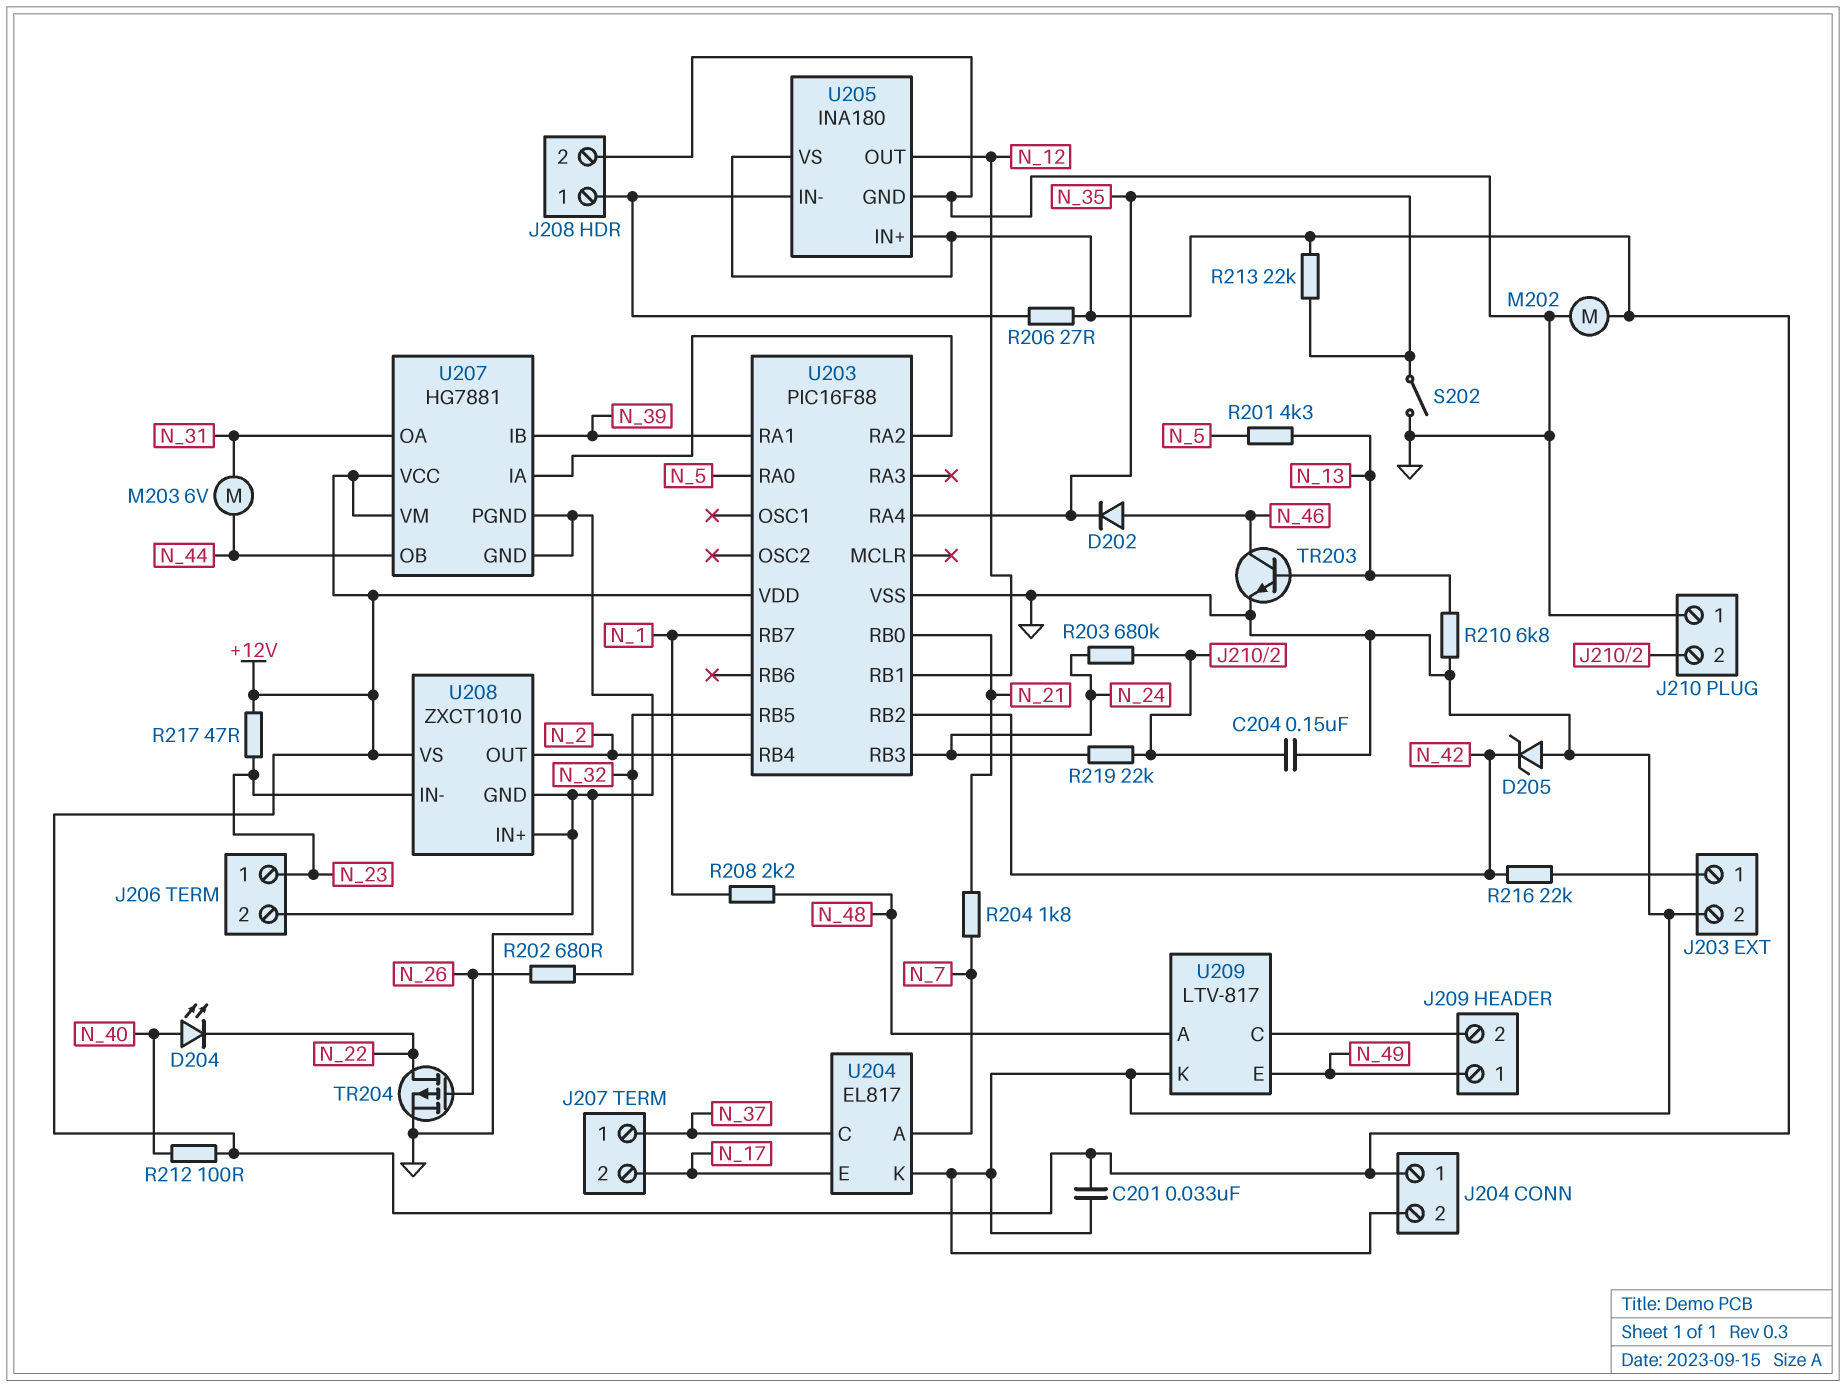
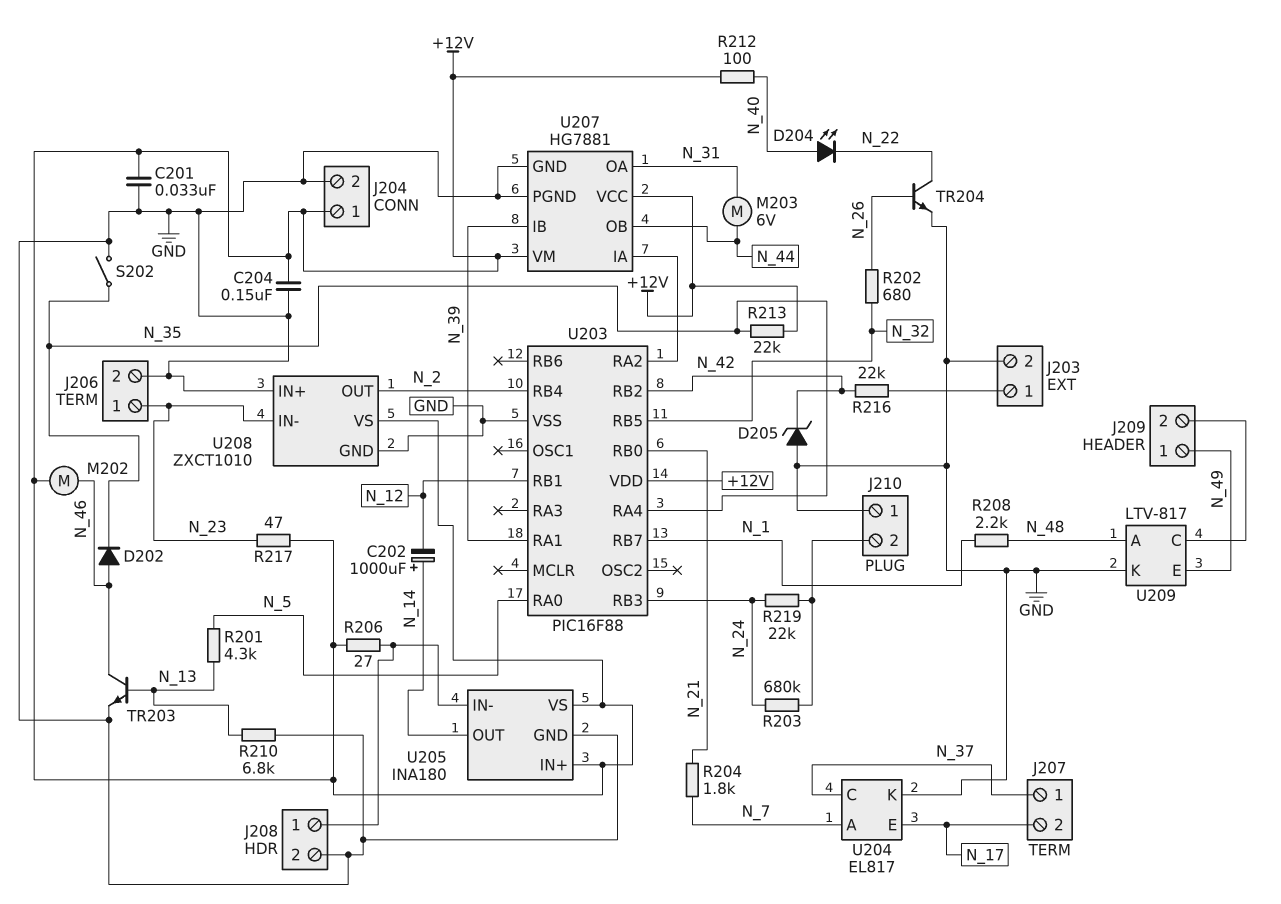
C202: none -> 1000uF (plus N_14, minus N_12)
C204: 150nF (GND, J210/2) -> 150nF (+12V, GND)
M202: motor (+12V, GND) -> motor (+12V, N_46)
TR204: PMOS (G N_26, D N_22, S GND) -> NPN (B N_26, C N_22, E GND)
U205 pin OUT: N_12 -> N_14

